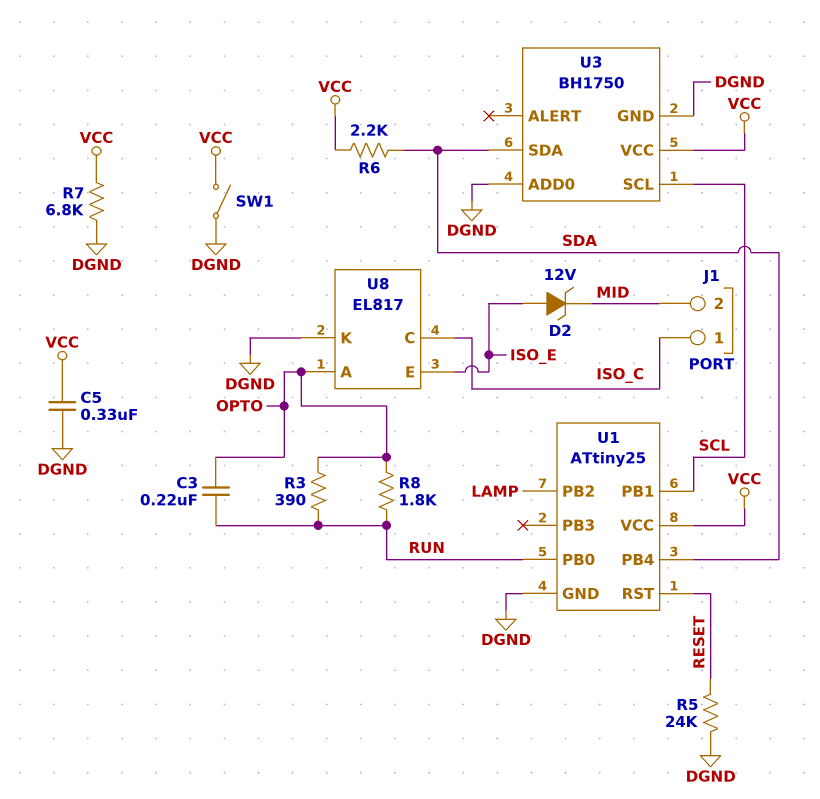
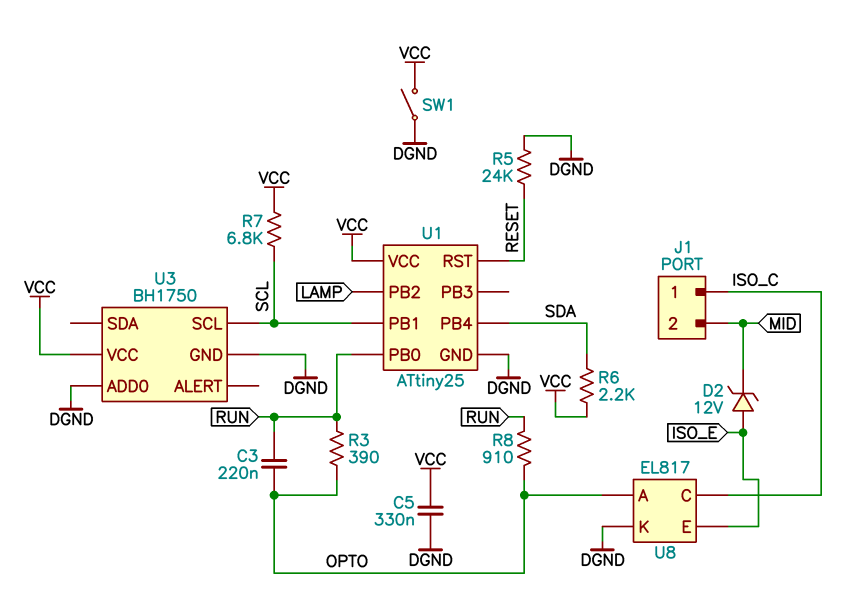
R7: 6.8k (DGND, VCC) -> 6.8k (SCL, VCC)
R8: 1.8k (OPTO, RUN) -> 910 (OPTO, RUN)
U3 pin SDA: SDA -> none

